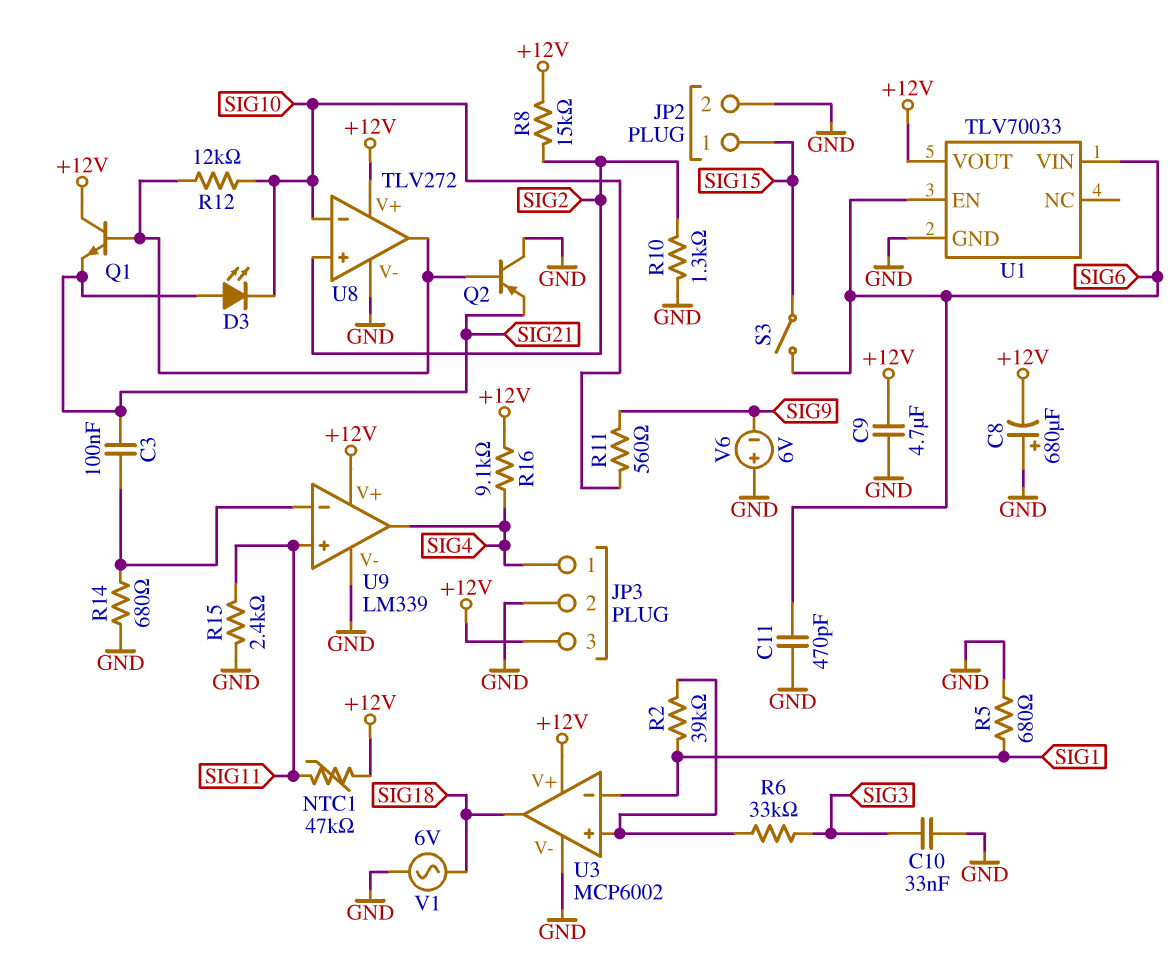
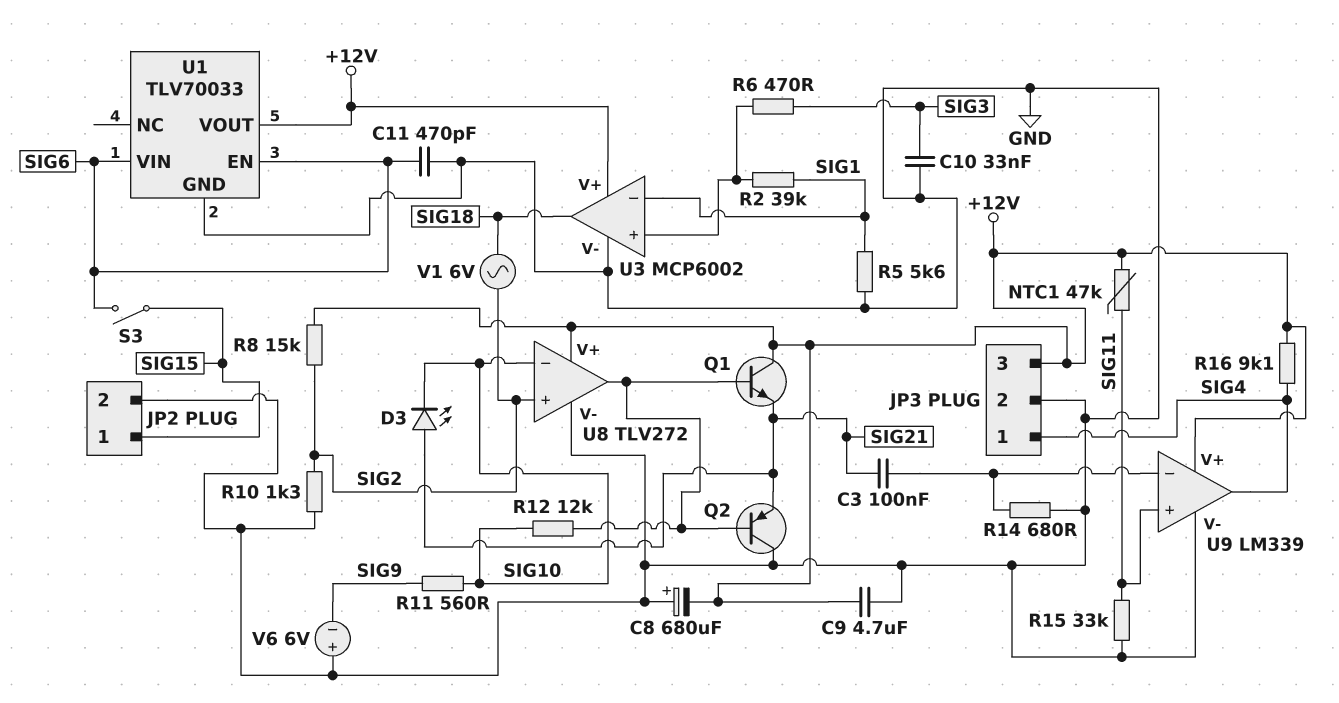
R5: 680 (GND, SIG1) -> 5.6k (GND, SIG1)
R6: 33k (SIG3, U3/in+) -> 470 (SIG3, U3/in+)
R15: 2.4k (GND, SIG11) -> 33k (GND, SIG11)
V1: AC 6V (GND, SIG18) -> AC 6V (SIG2, SIG18)

